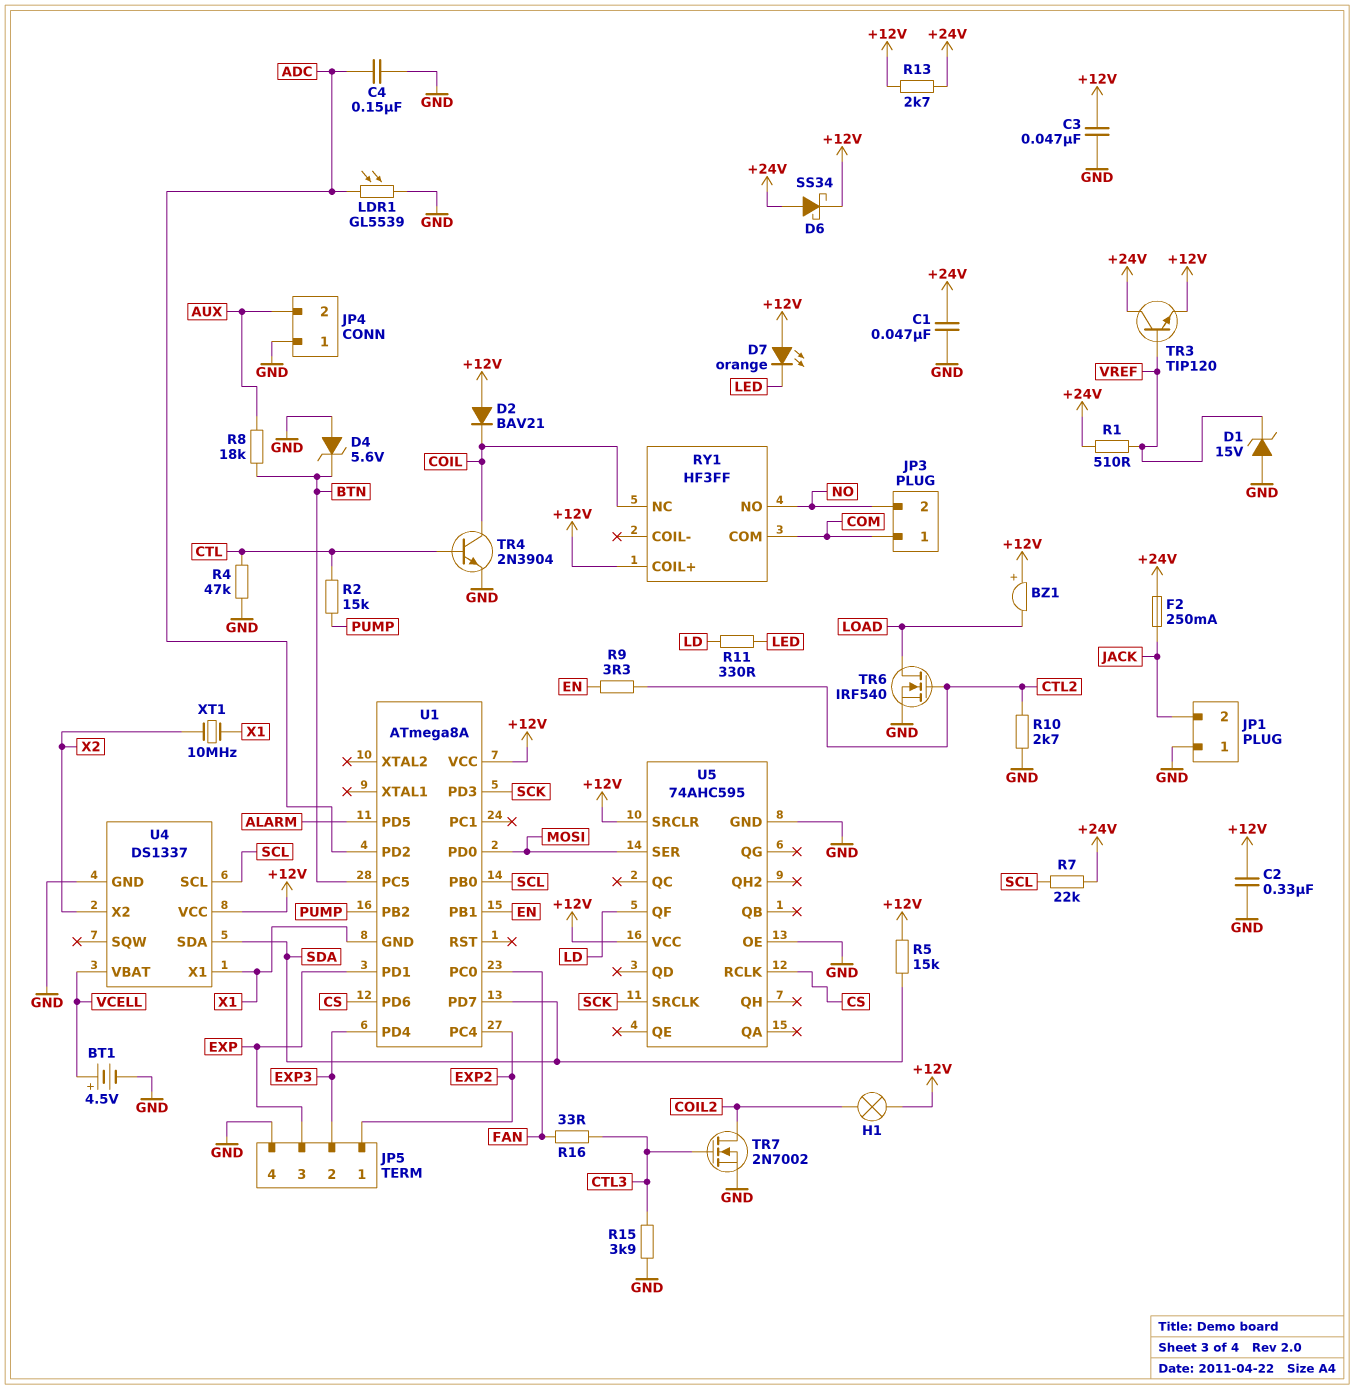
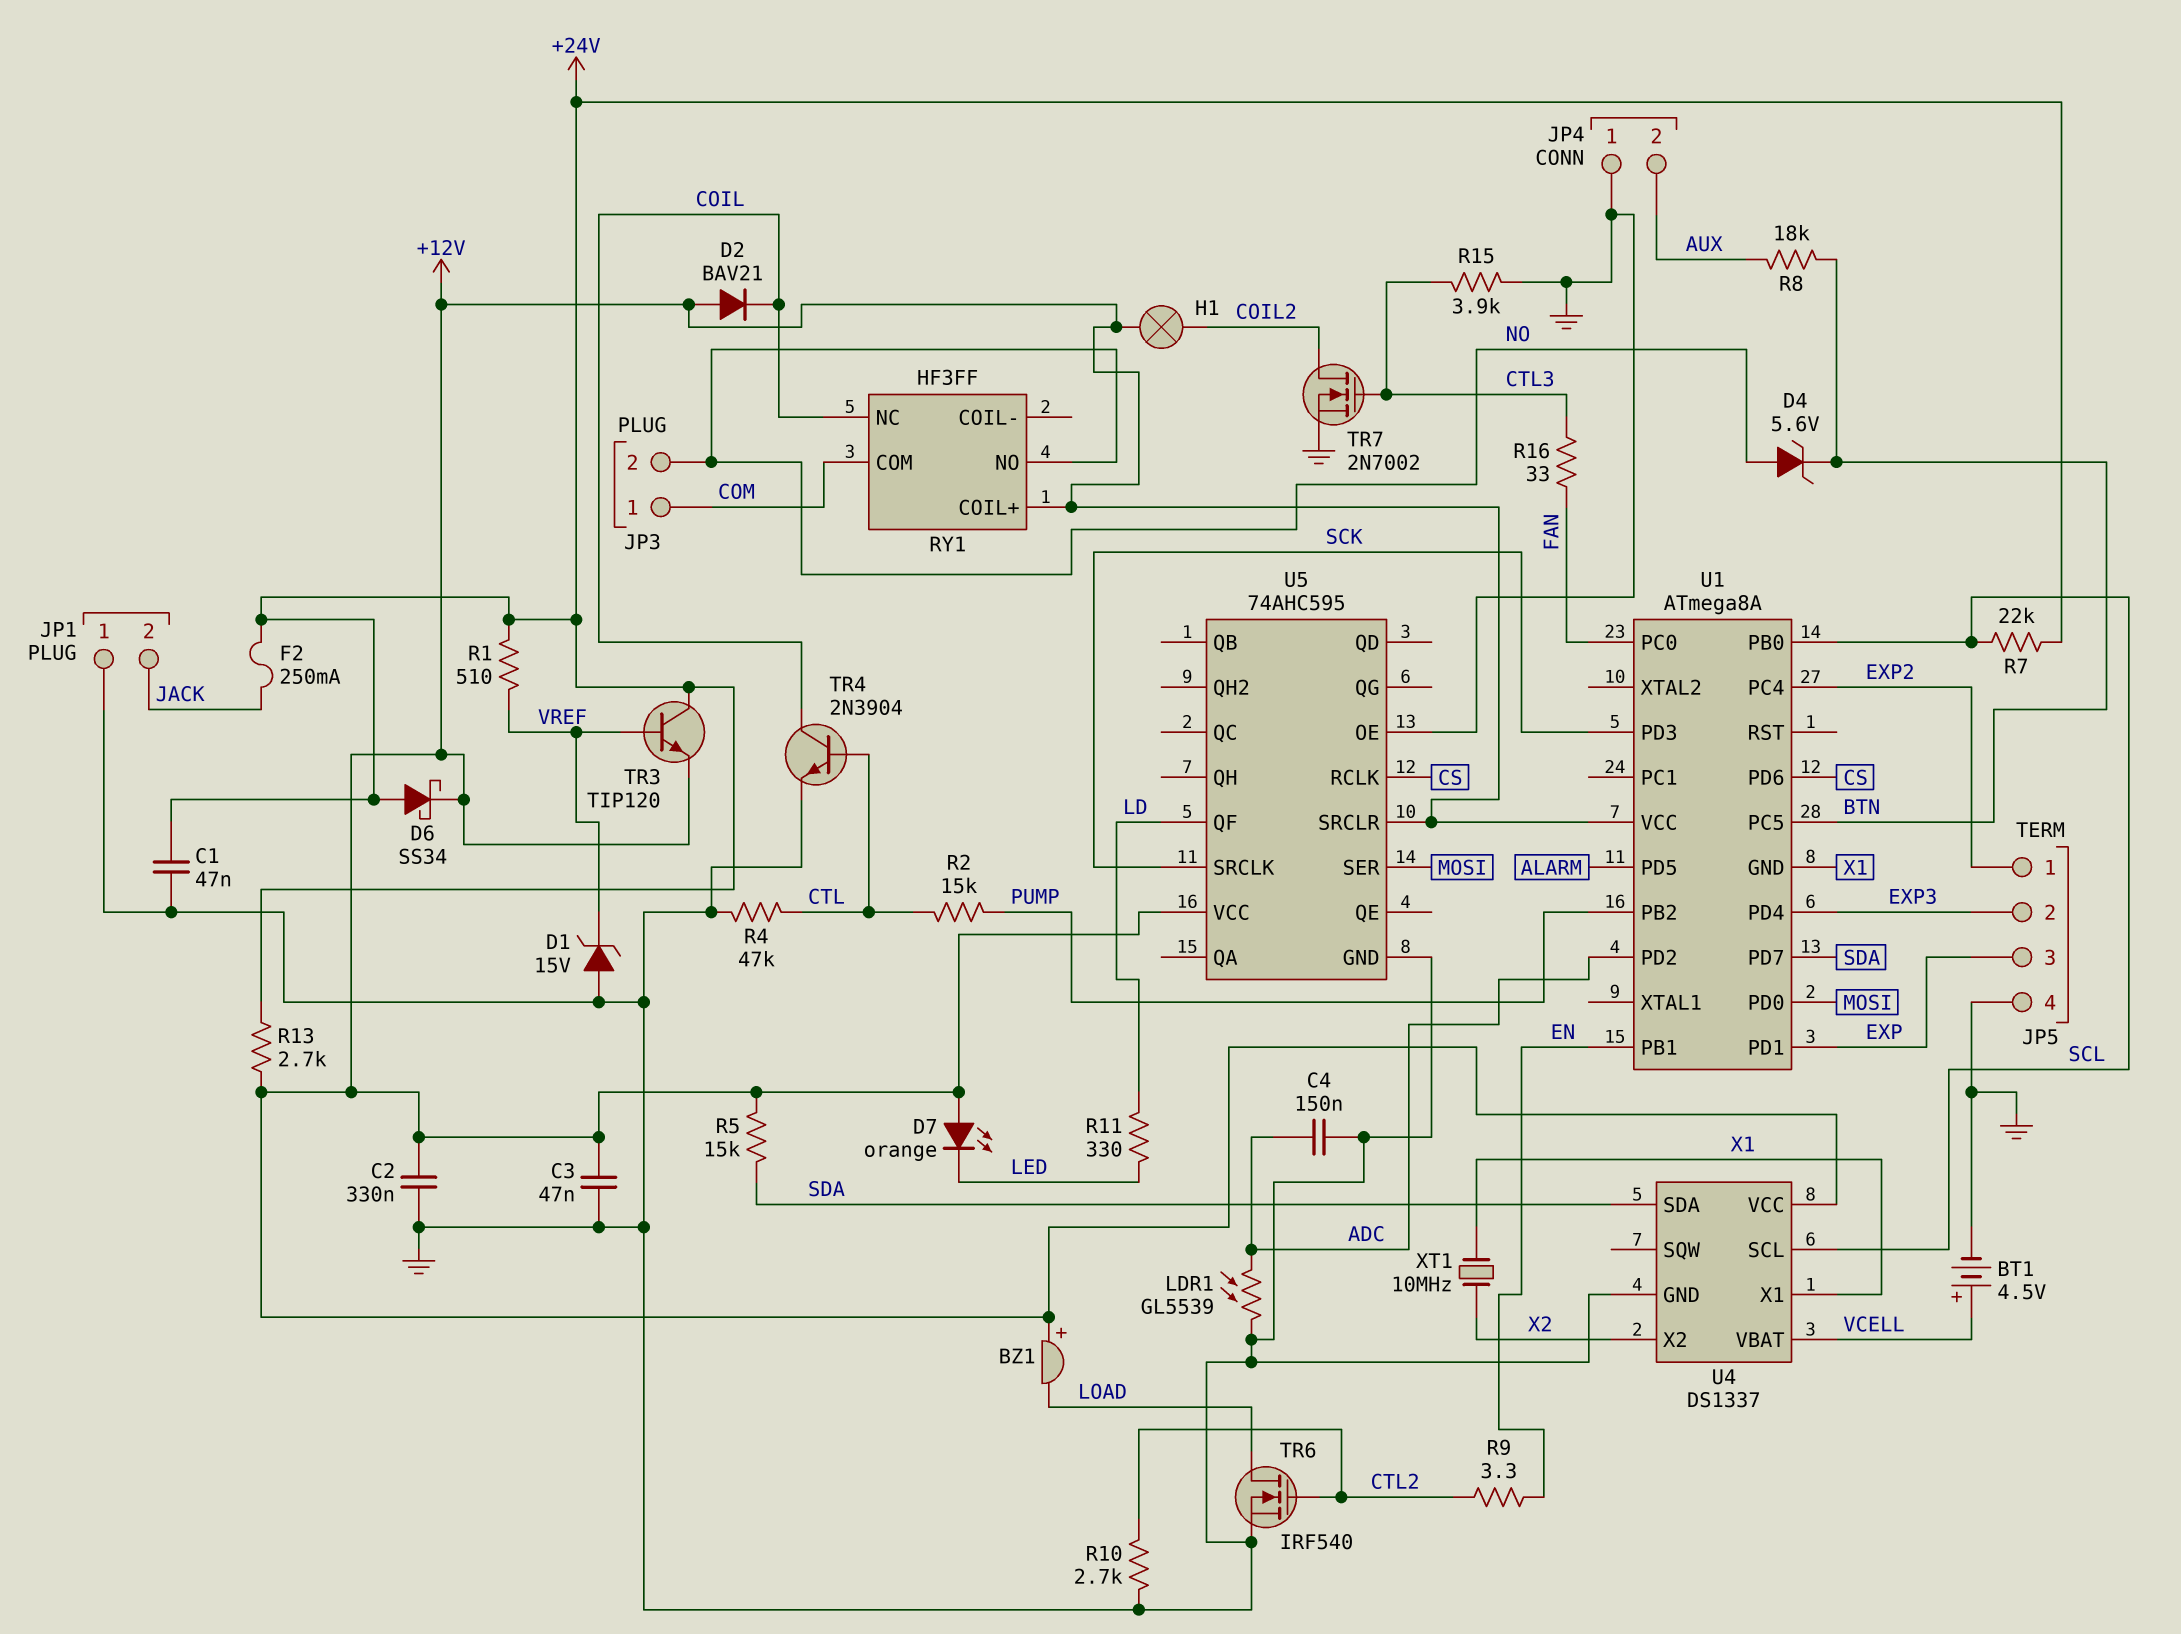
D4: zener 5.6V (A GND, K BTN) -> zener 5.6V (A NO, K BTN)

